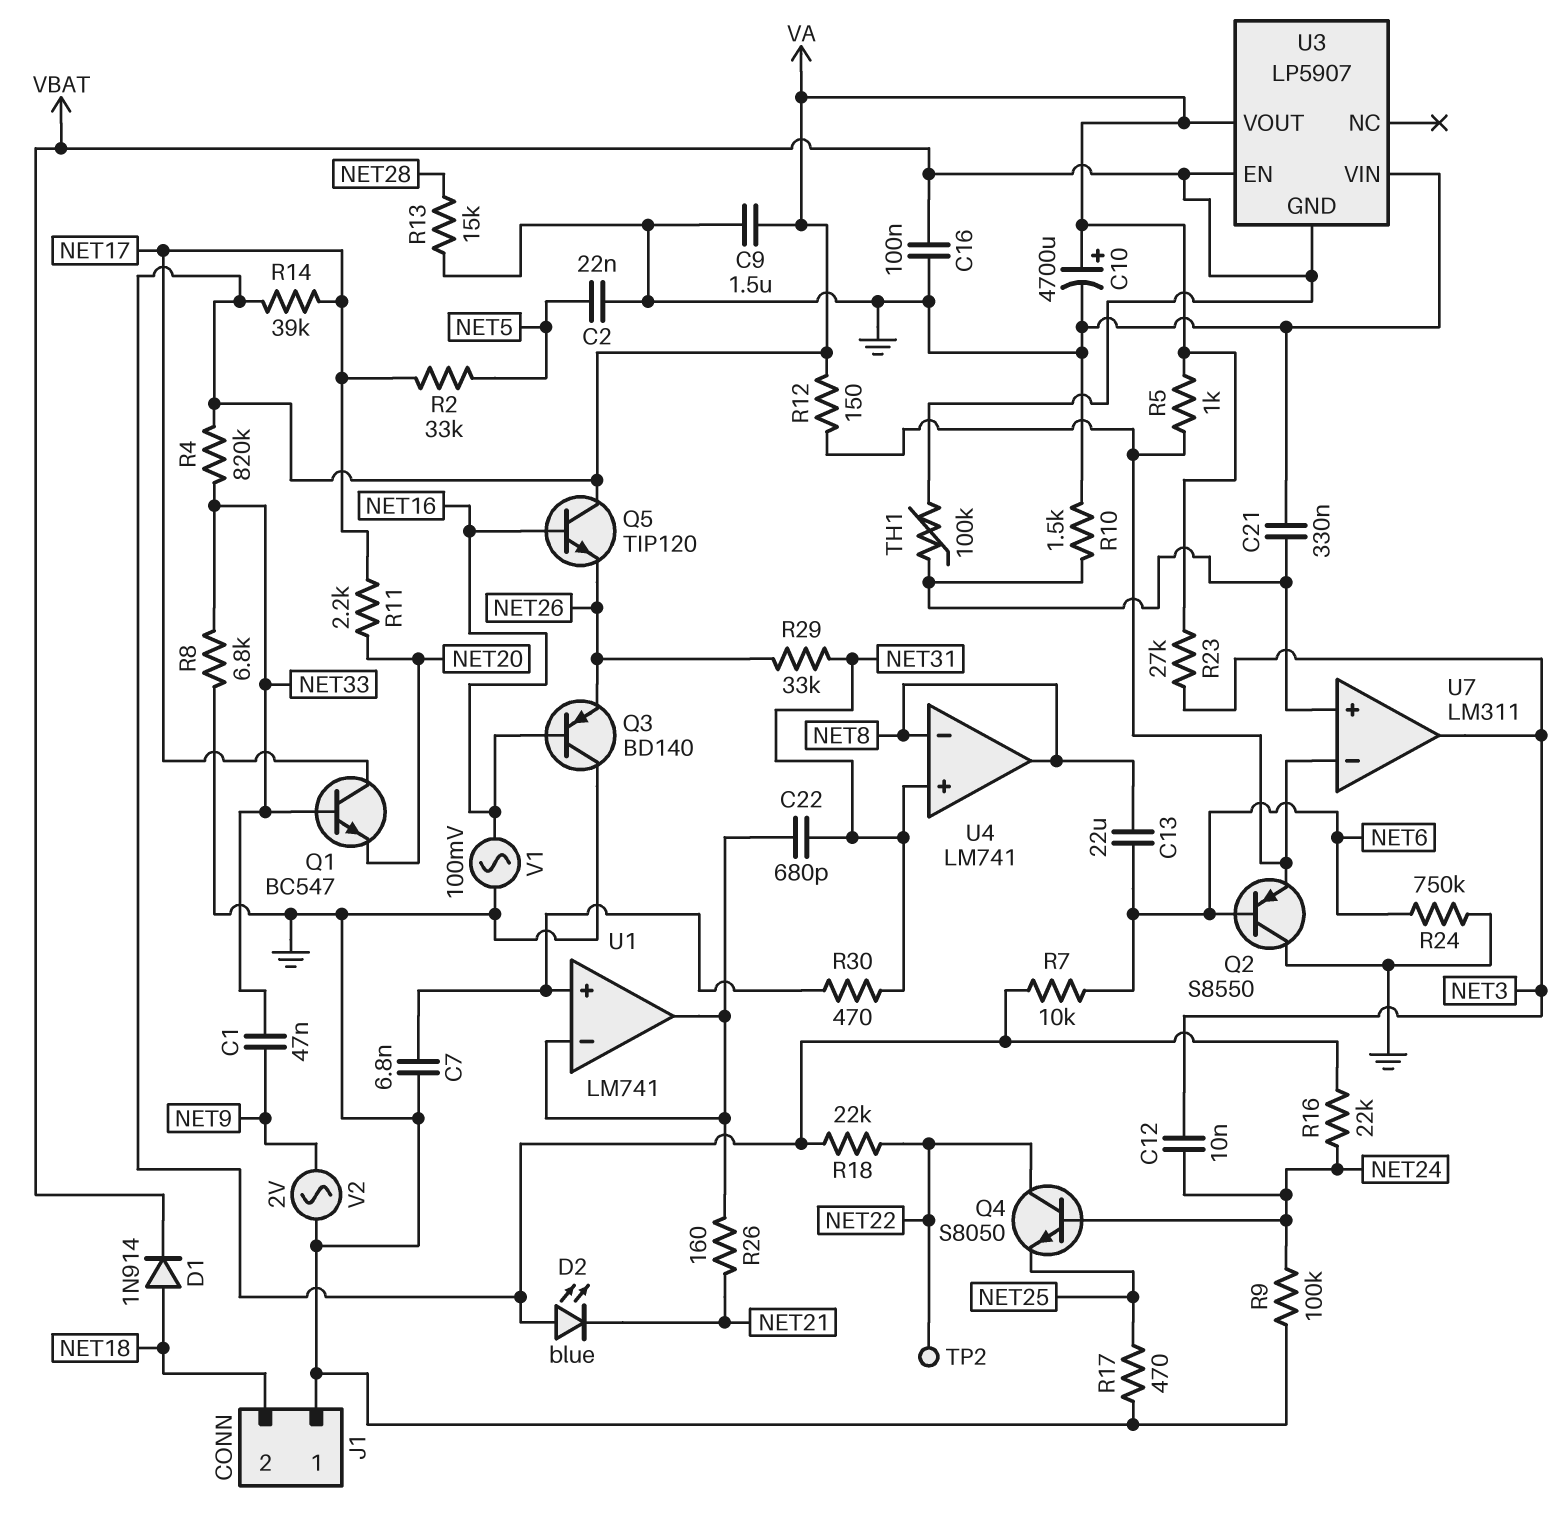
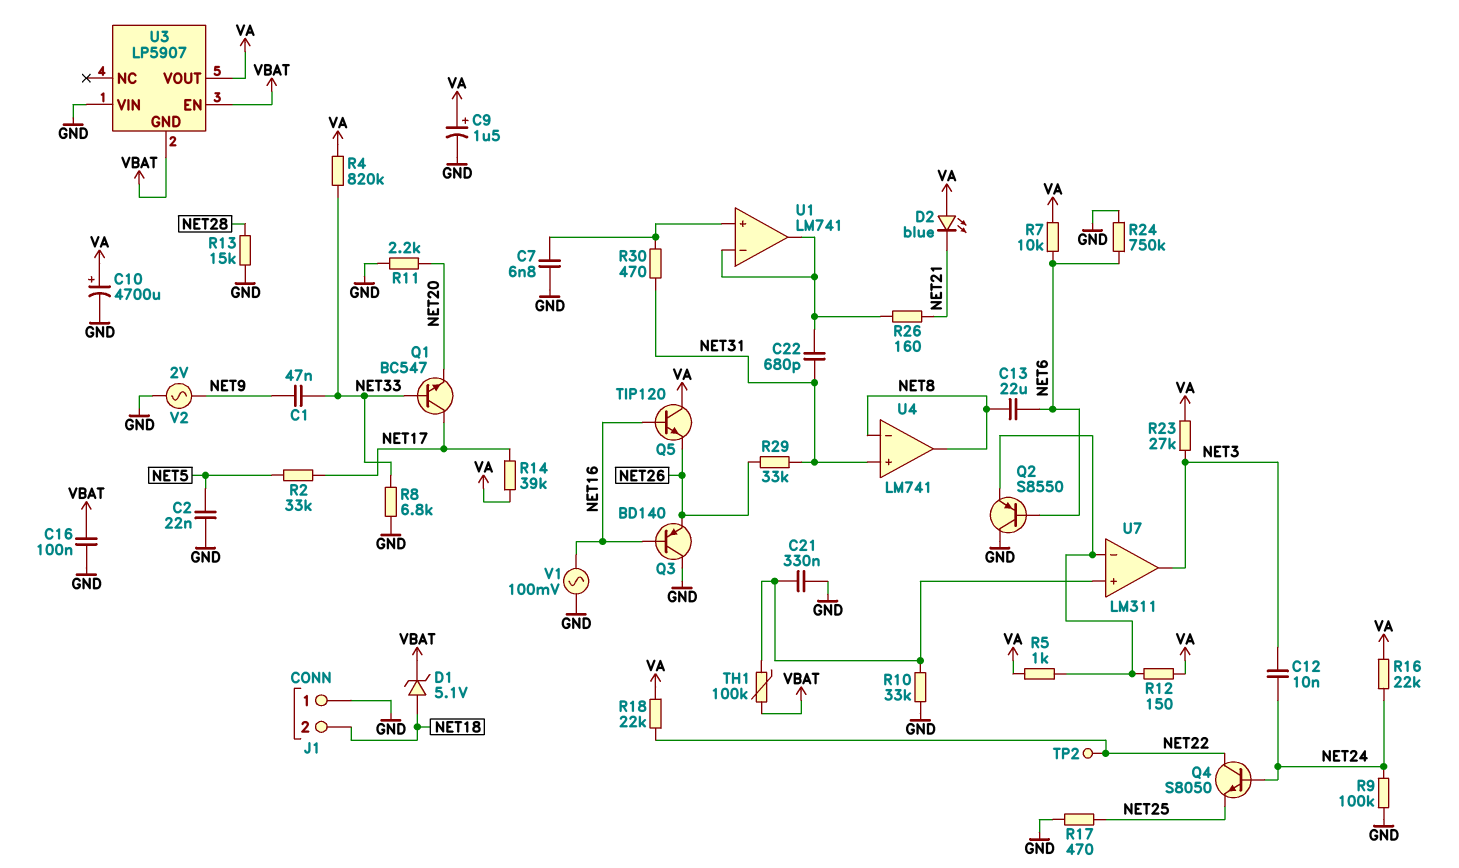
C9: 1.5uF (GND, VA) -> 1.5uF (plus VA, minus GND)
D1: diode 1N914 (A NET18, K VBAT) -> zener 5.1V (A NET18, K VBAT)
R10: 1.5k (GND, U7/in+) -> 33k (GND, U7/in+)
R11: 2.2k (NET17, NET20) -> 2.2k (GND, NET20)

